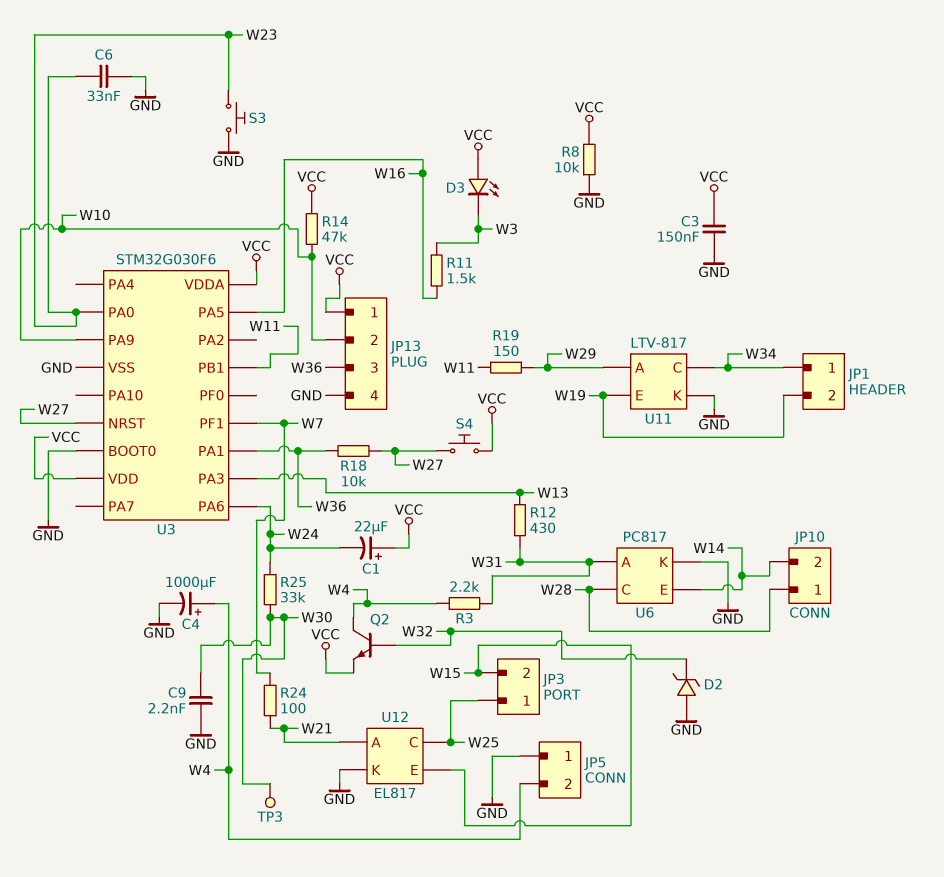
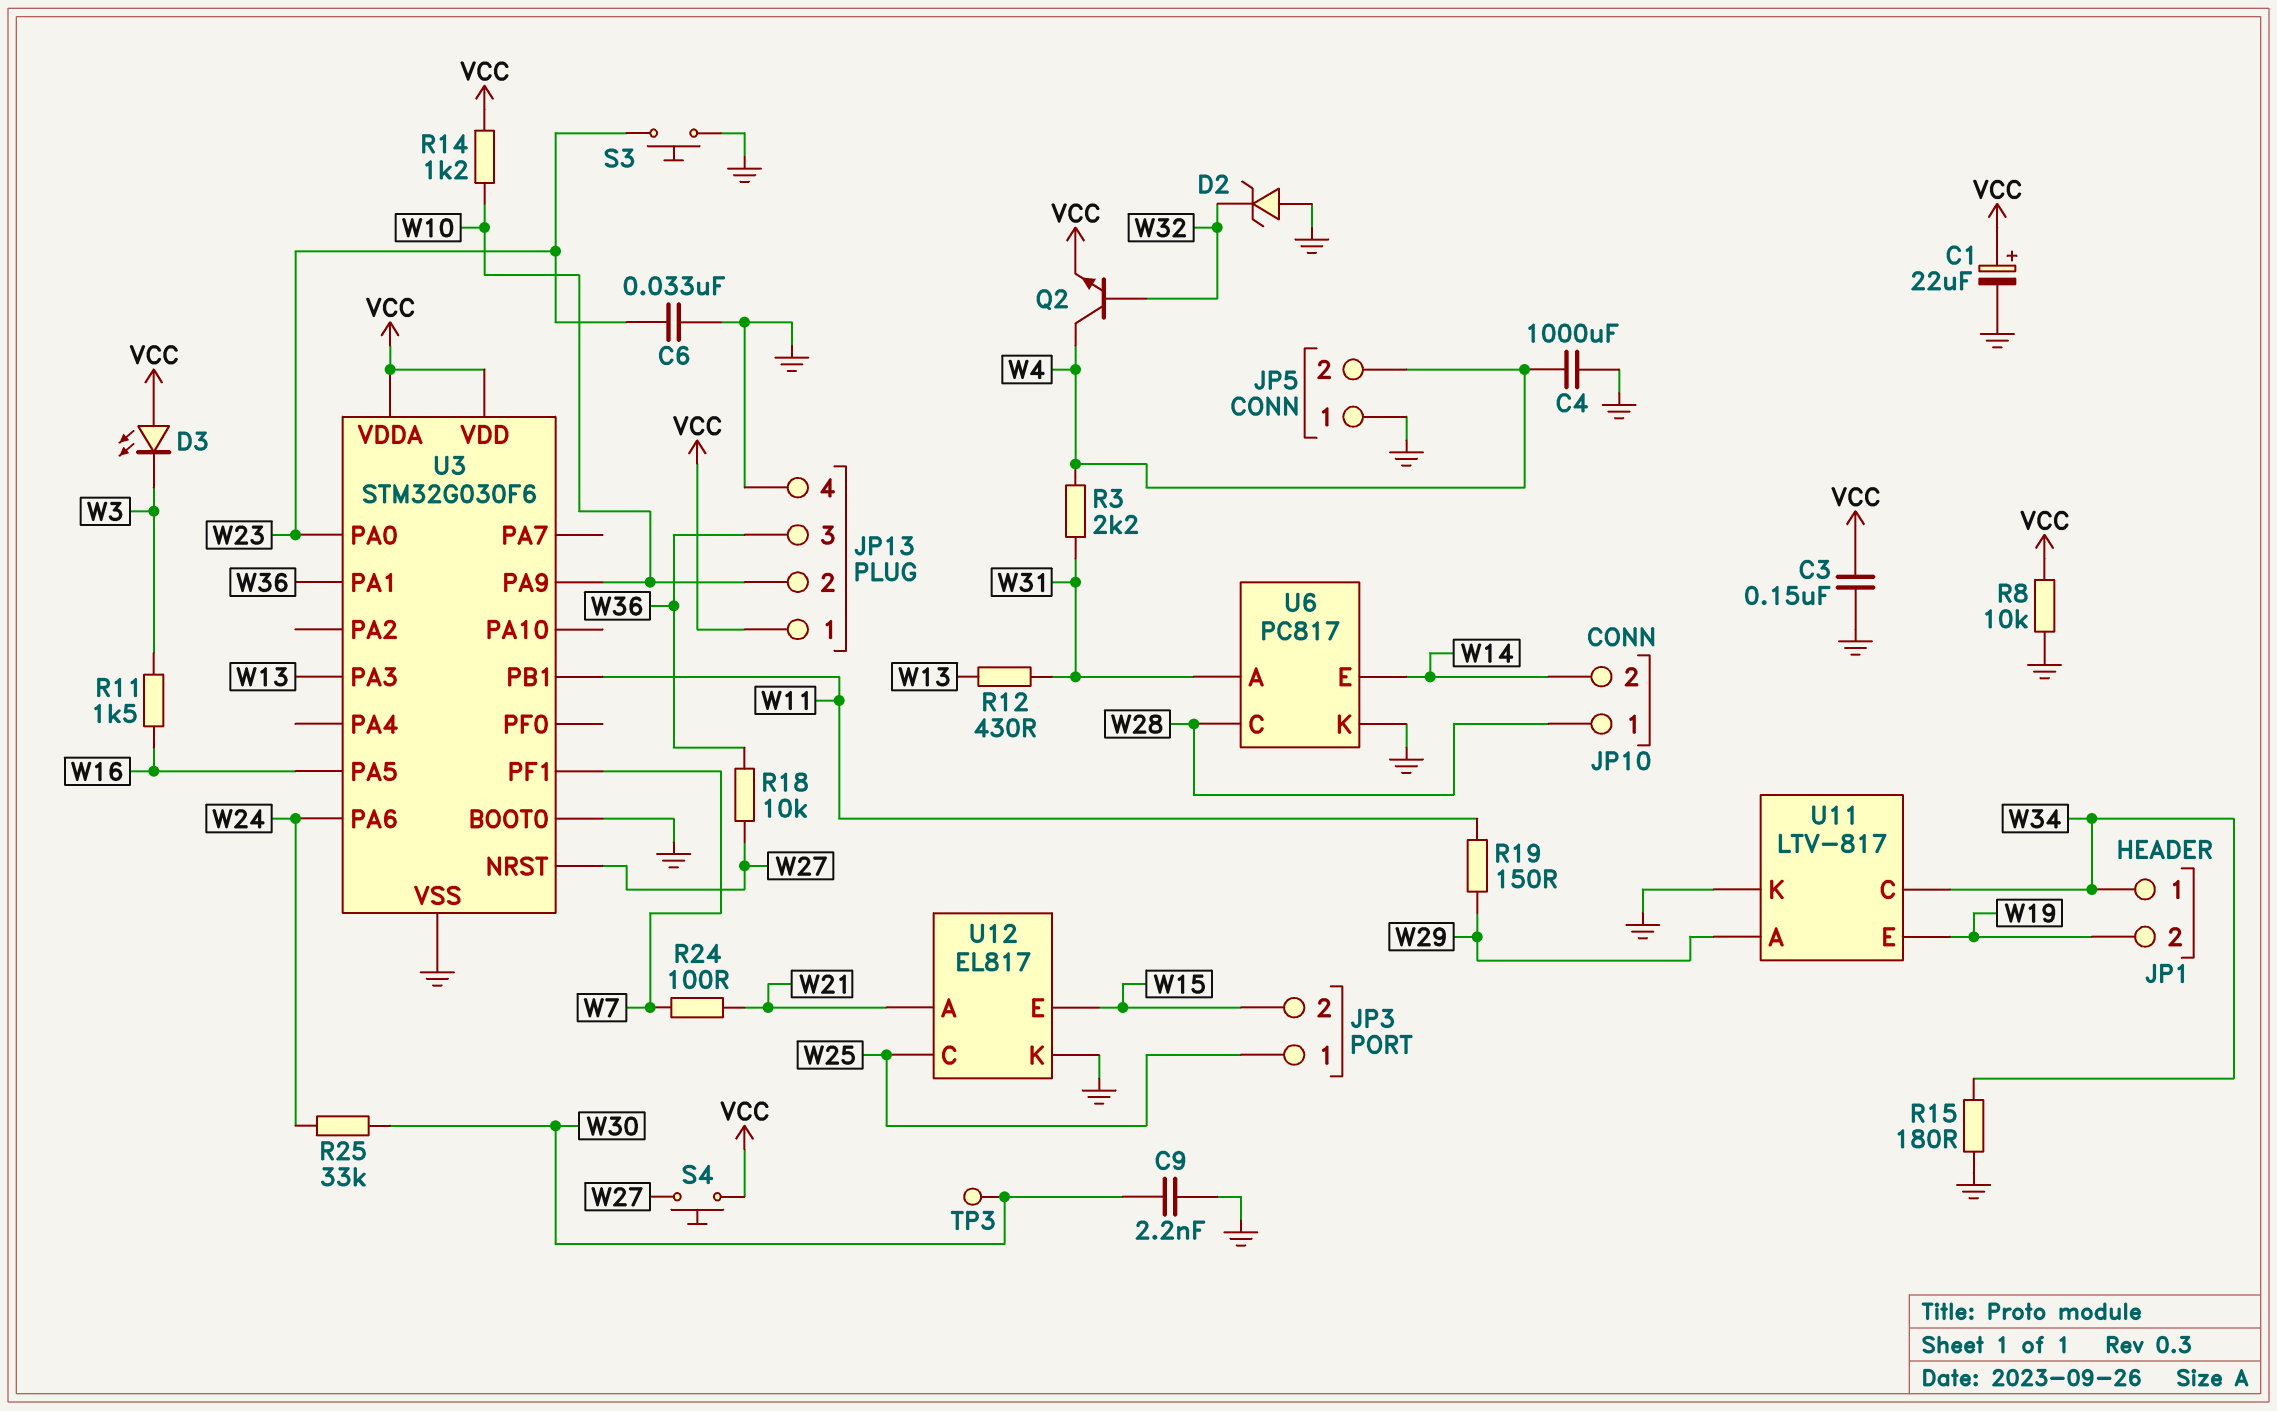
C1: 22uF (plus VCC, minus W24) -> 22uF (plus VCC, minus GND)
C4: 1000uF (plus W4, minus GND) -> 1000uF (GND, W4)
R14: 47k (VCC, W10) -> 1.2k (VCC, W10)
R15: none -> 180 (GND, W34)

